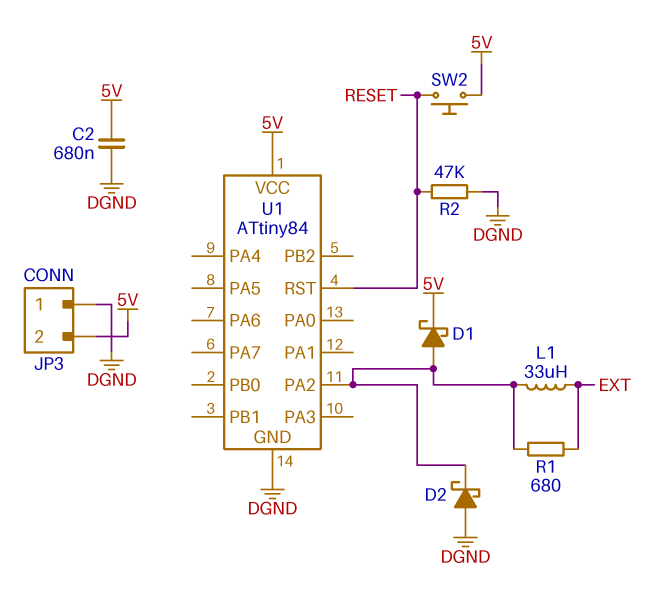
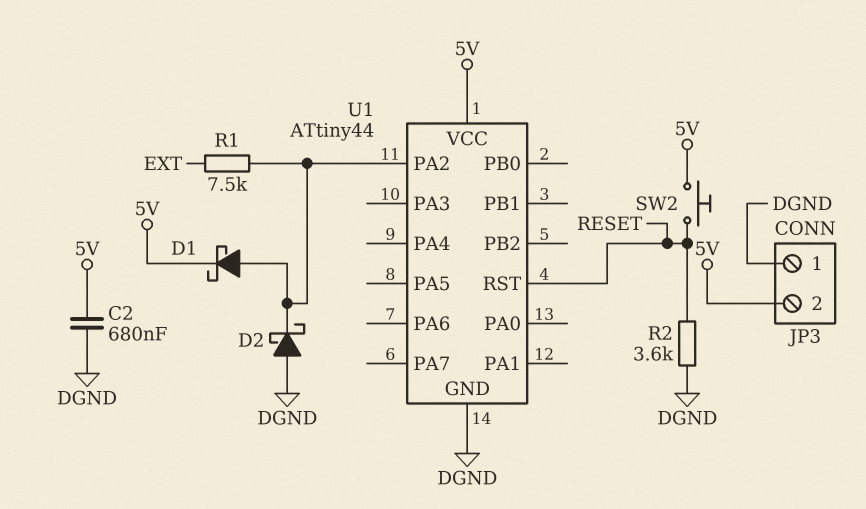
L1: 33uH (EXT, U1/PA2) -> none
R1: 680 (EXT, U1/PA2) -> 7.5k (EXT, U1/PA2)
R2: 47k (DGND, RESET) -> 3.6k (DGND, RESET)
U1: ATtiny84 -> ATtiny44

